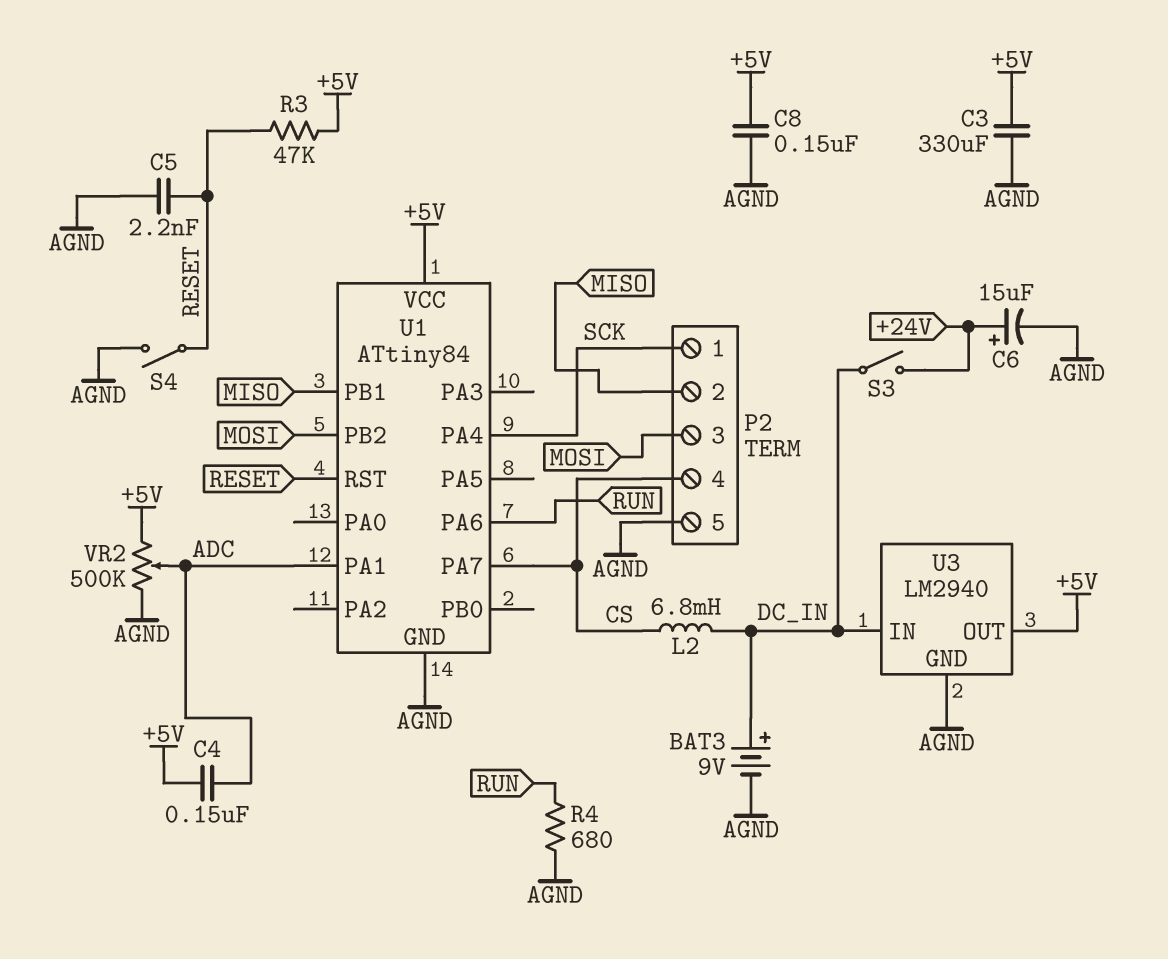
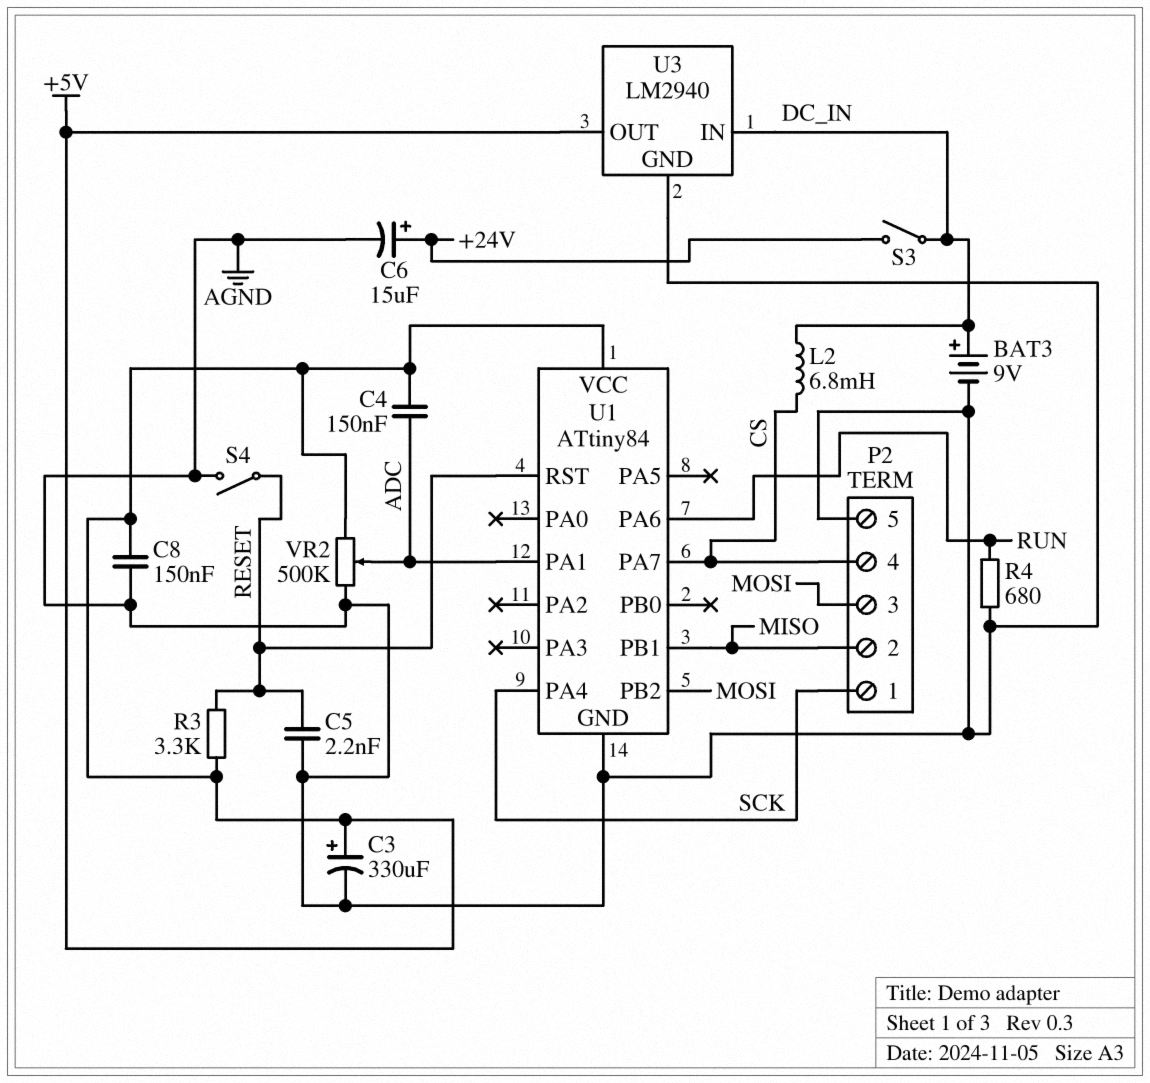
C3: 330uF (+5V, AGND) -> 330uF (plus +5V, minus AGND)
R3: 47k (+5V, RESET) -> 3.3k (+5V, RESET)

